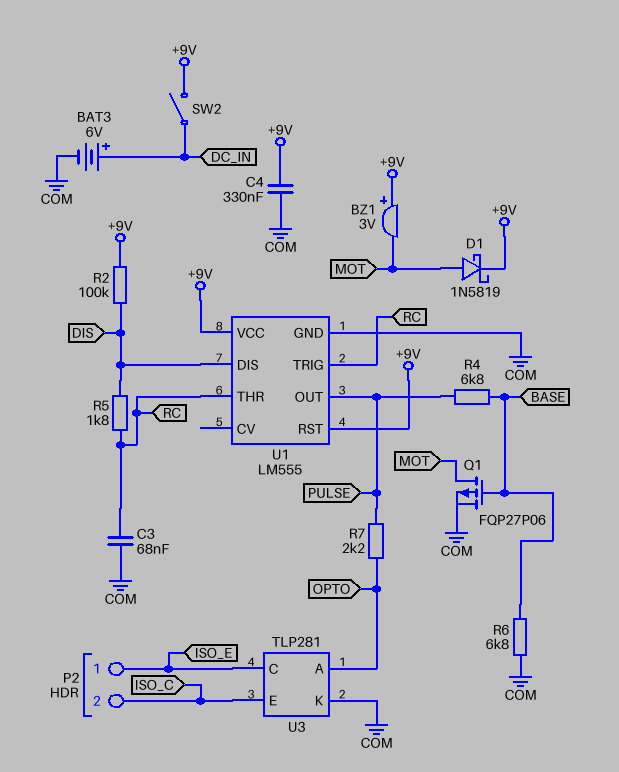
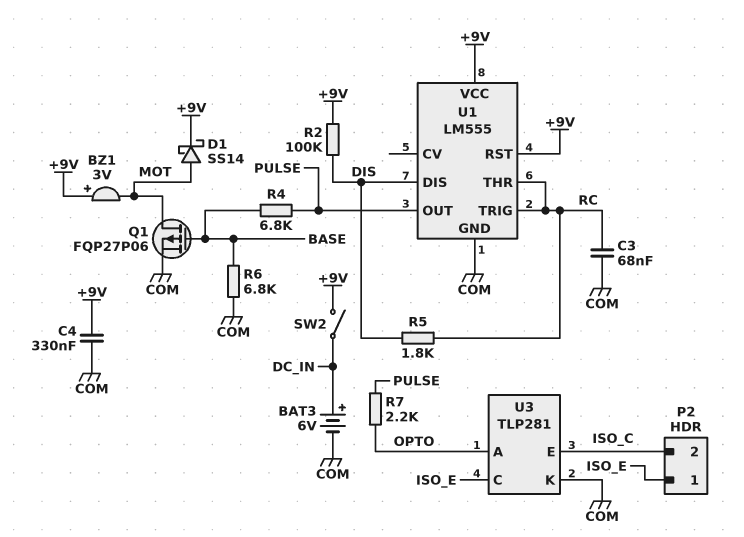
D1: schottky 1N5819 (A MOT, K +9V) -> schottky SS14 (A MOT, K +9V)

